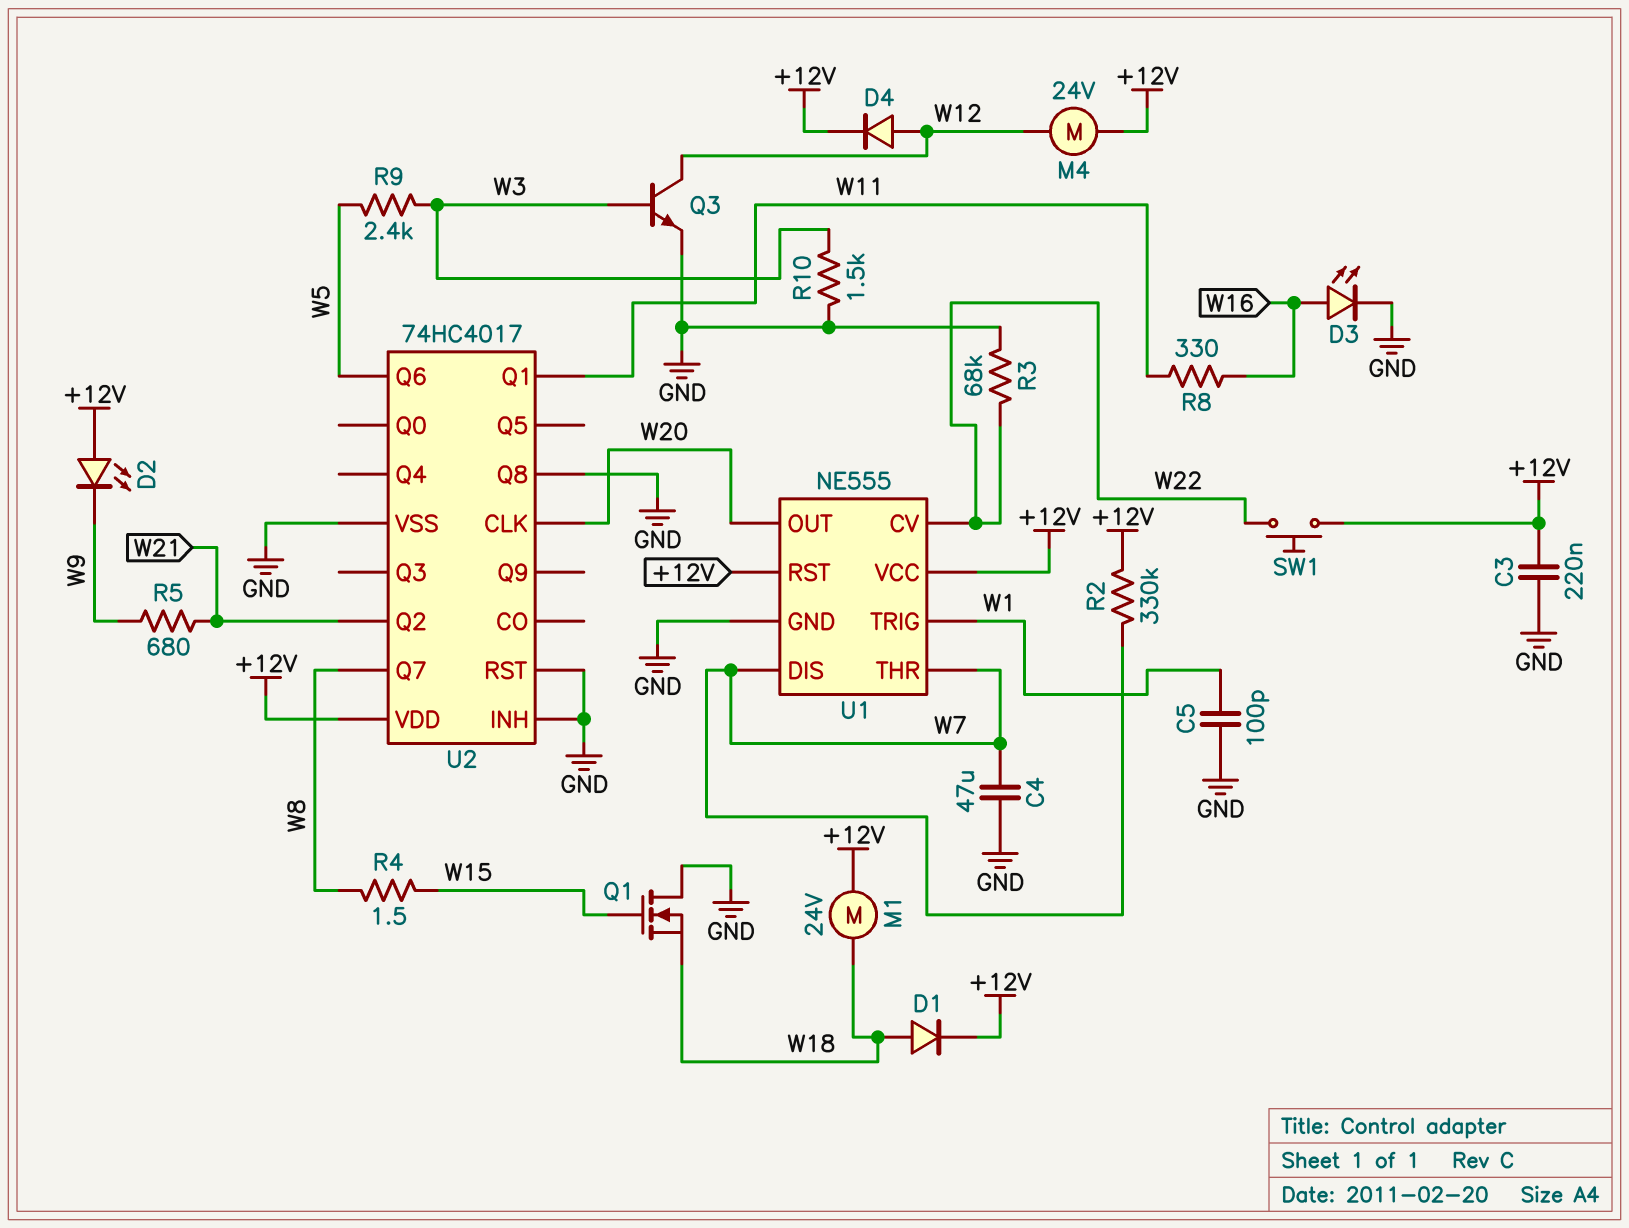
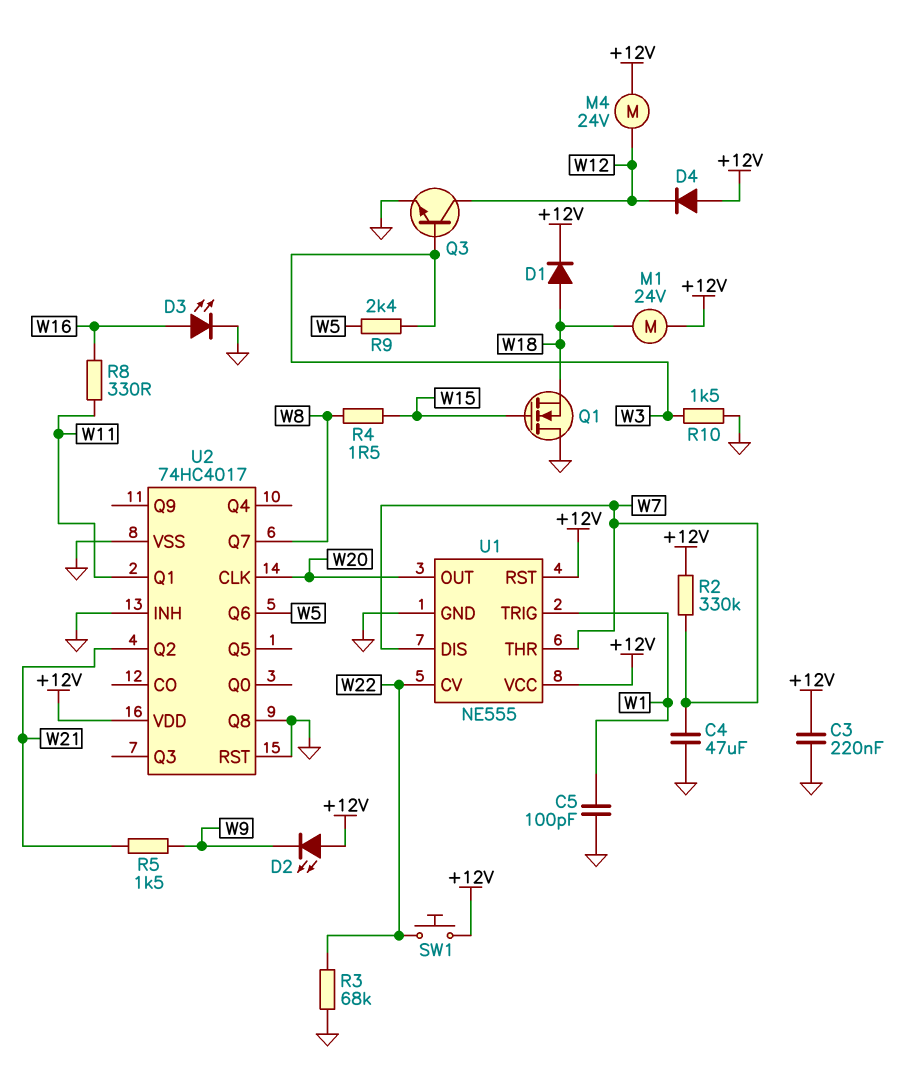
D4: diode (A W12, K +12V) -> diode (A +12V, K W12)
R5: 680 (W9, W21) -> 1.5k (W9, W21)

